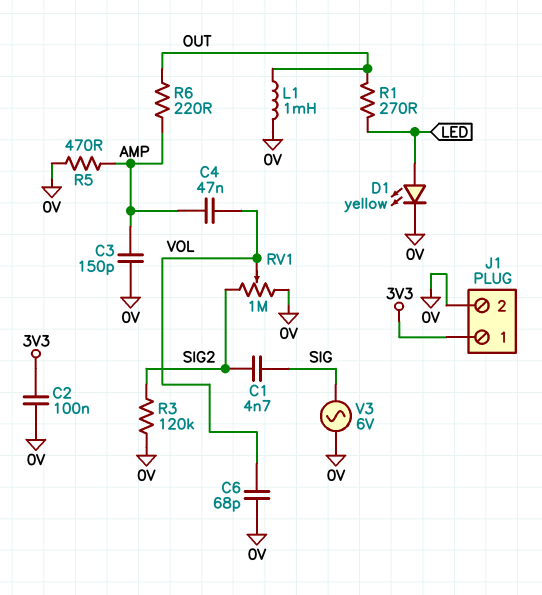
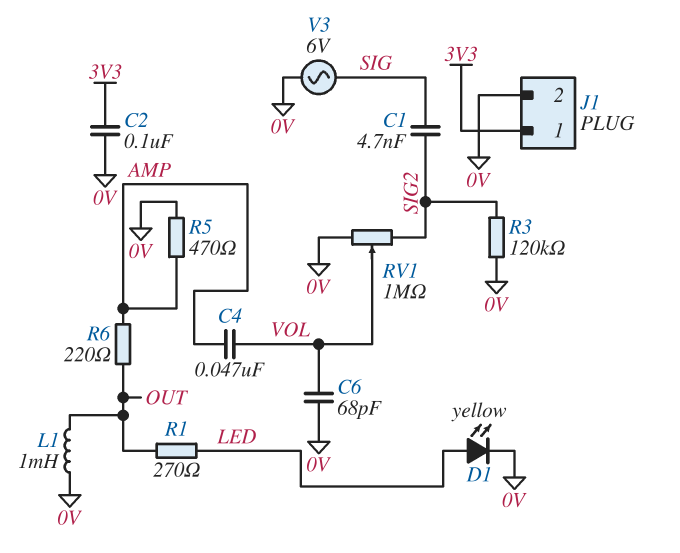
C3: 150pF (0V, AMP) -> none

